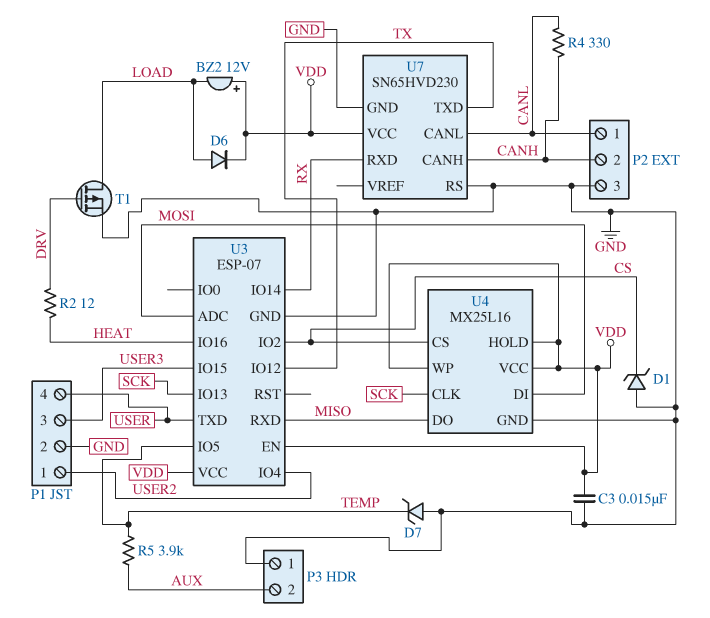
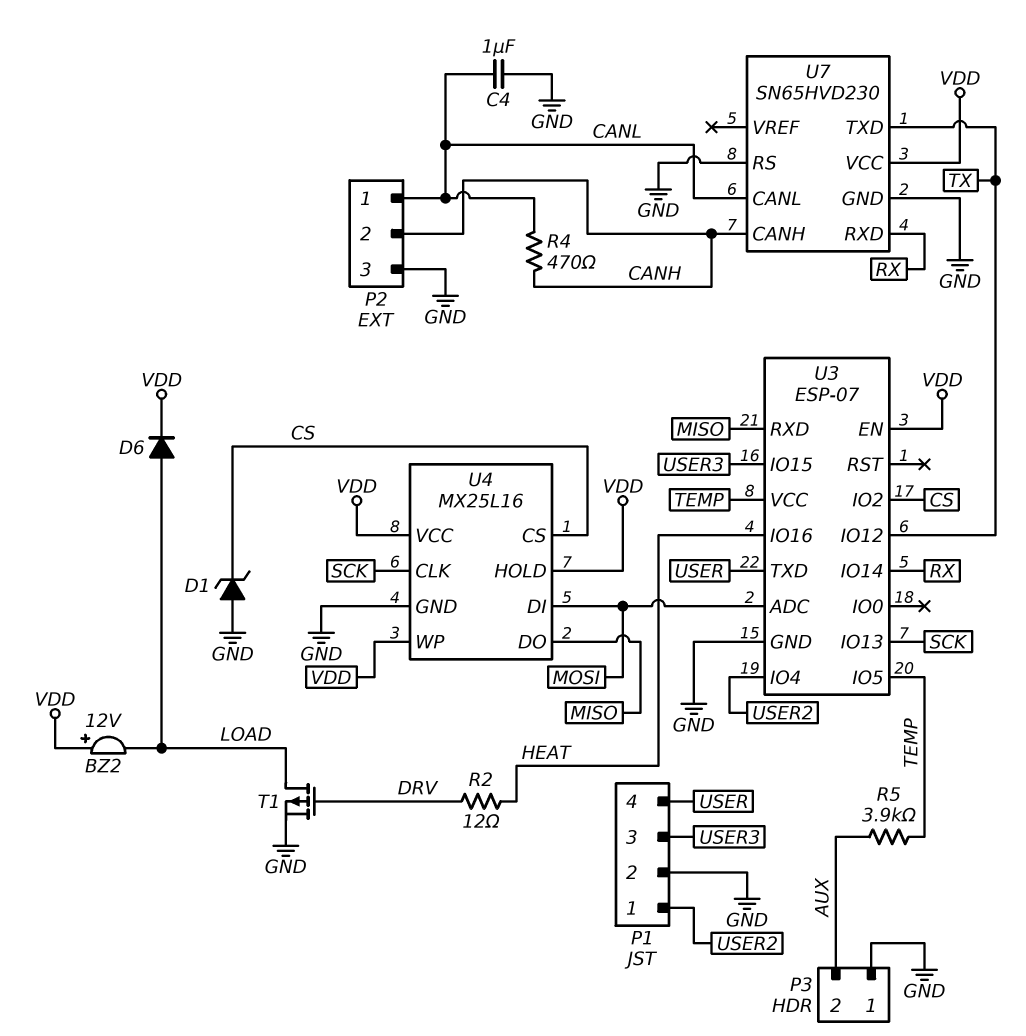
C3: 15nF (GND, VDD) -> none
C4: none -> 1uF (CANL, GND)
D7: zener (A GND, K TEMP) -> none
R4: 330 (CANH, CANL) -> 470 (CANH, CANL)
U3 pin VCC: VDD -> TEMP

